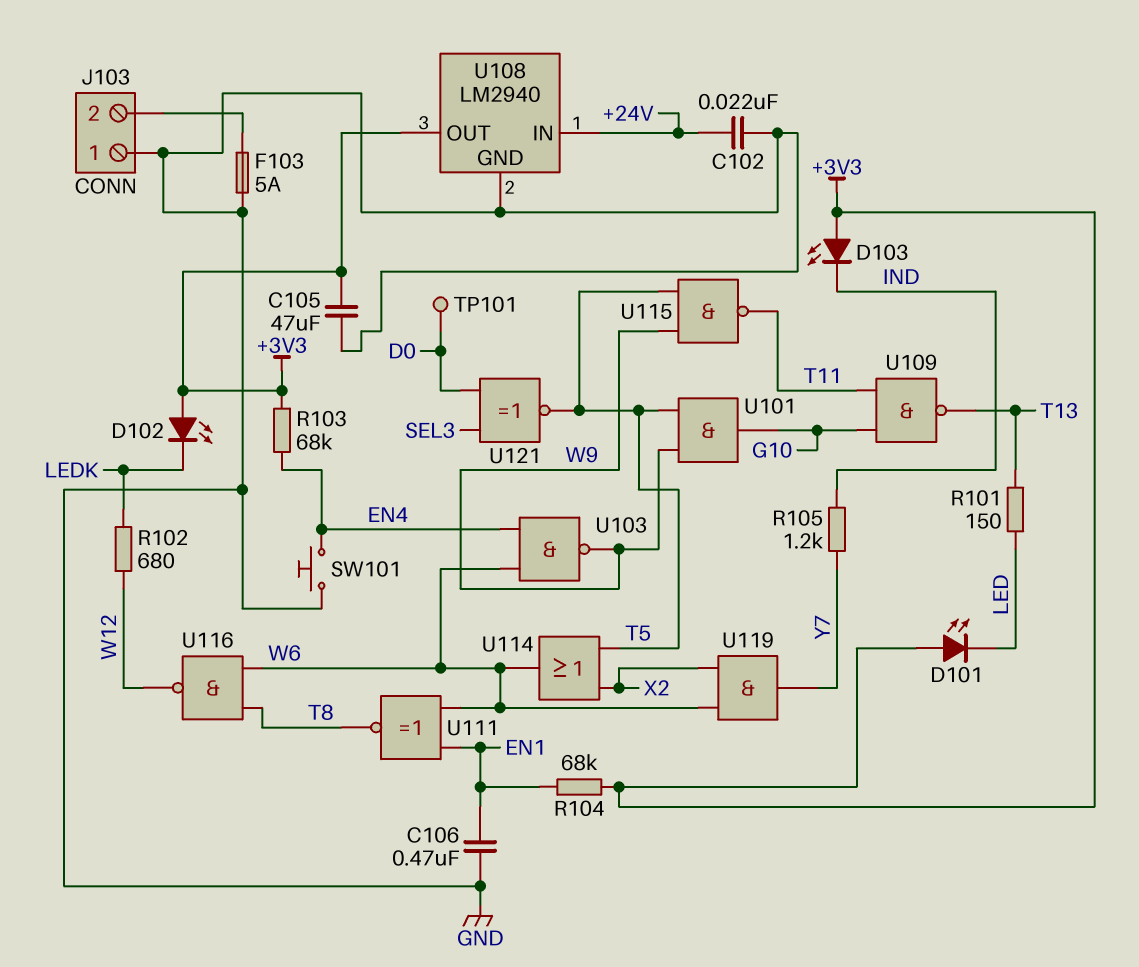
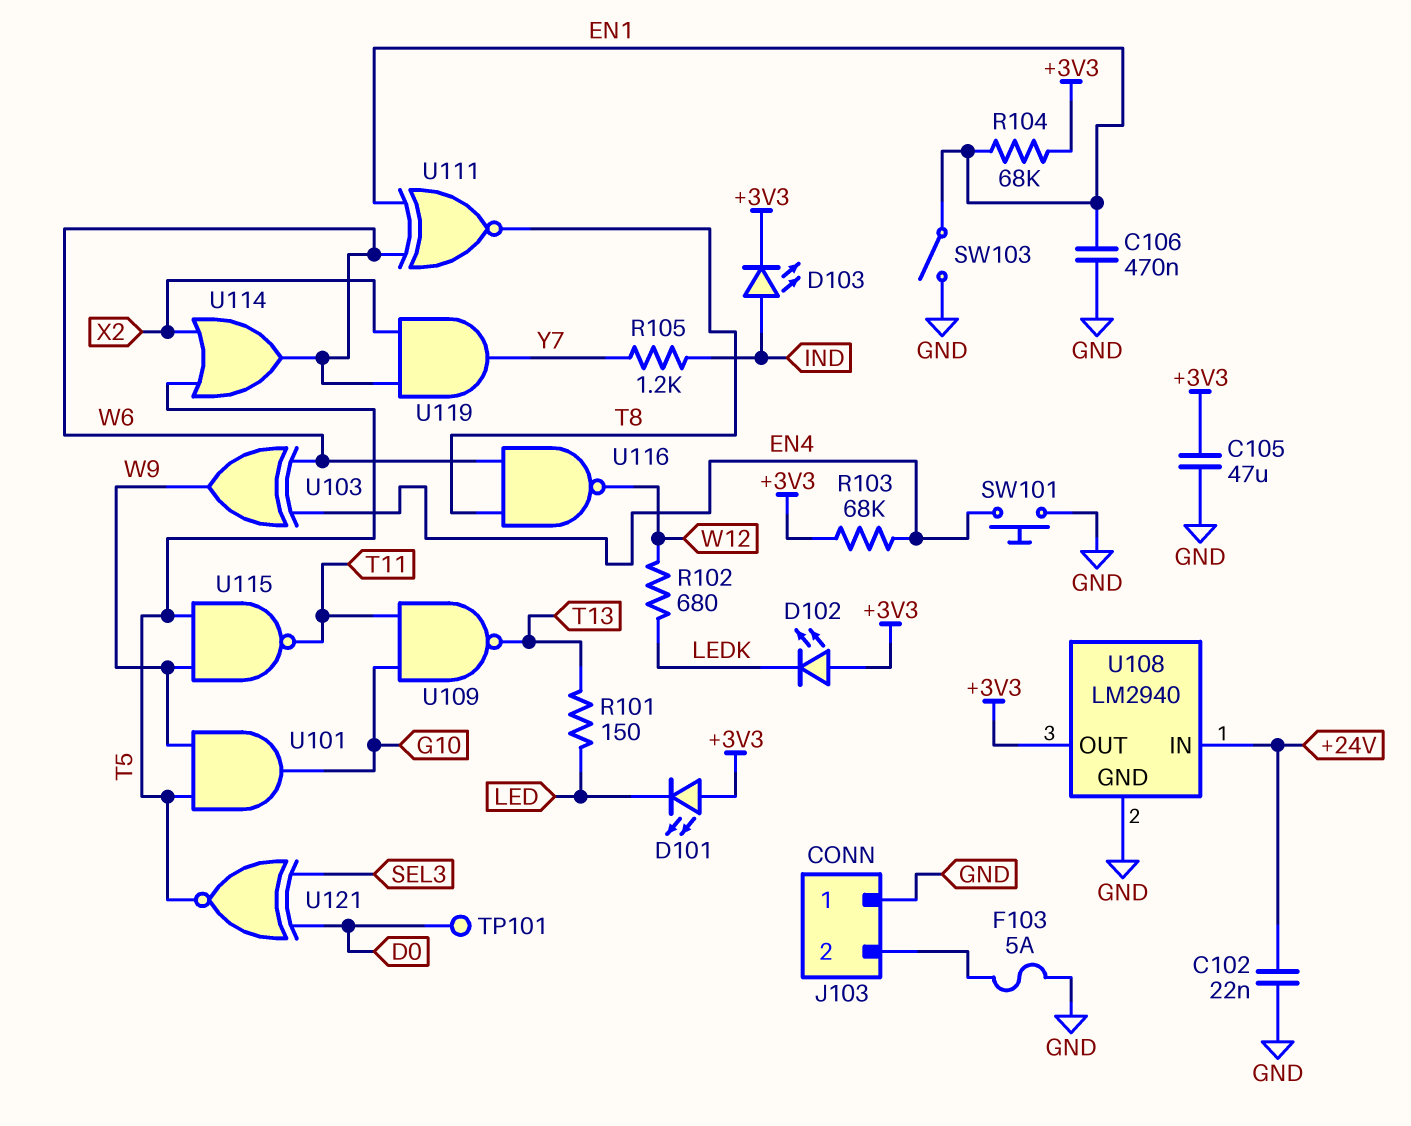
D103: LED (A +3V3, K IND) -> LED (A IND, K +3V3)
SW103: none -> switch (EN1, GND)
U103: NAND (in EN4, in W6, out W9) -> XOR (in EN4, in W6, out W9)

